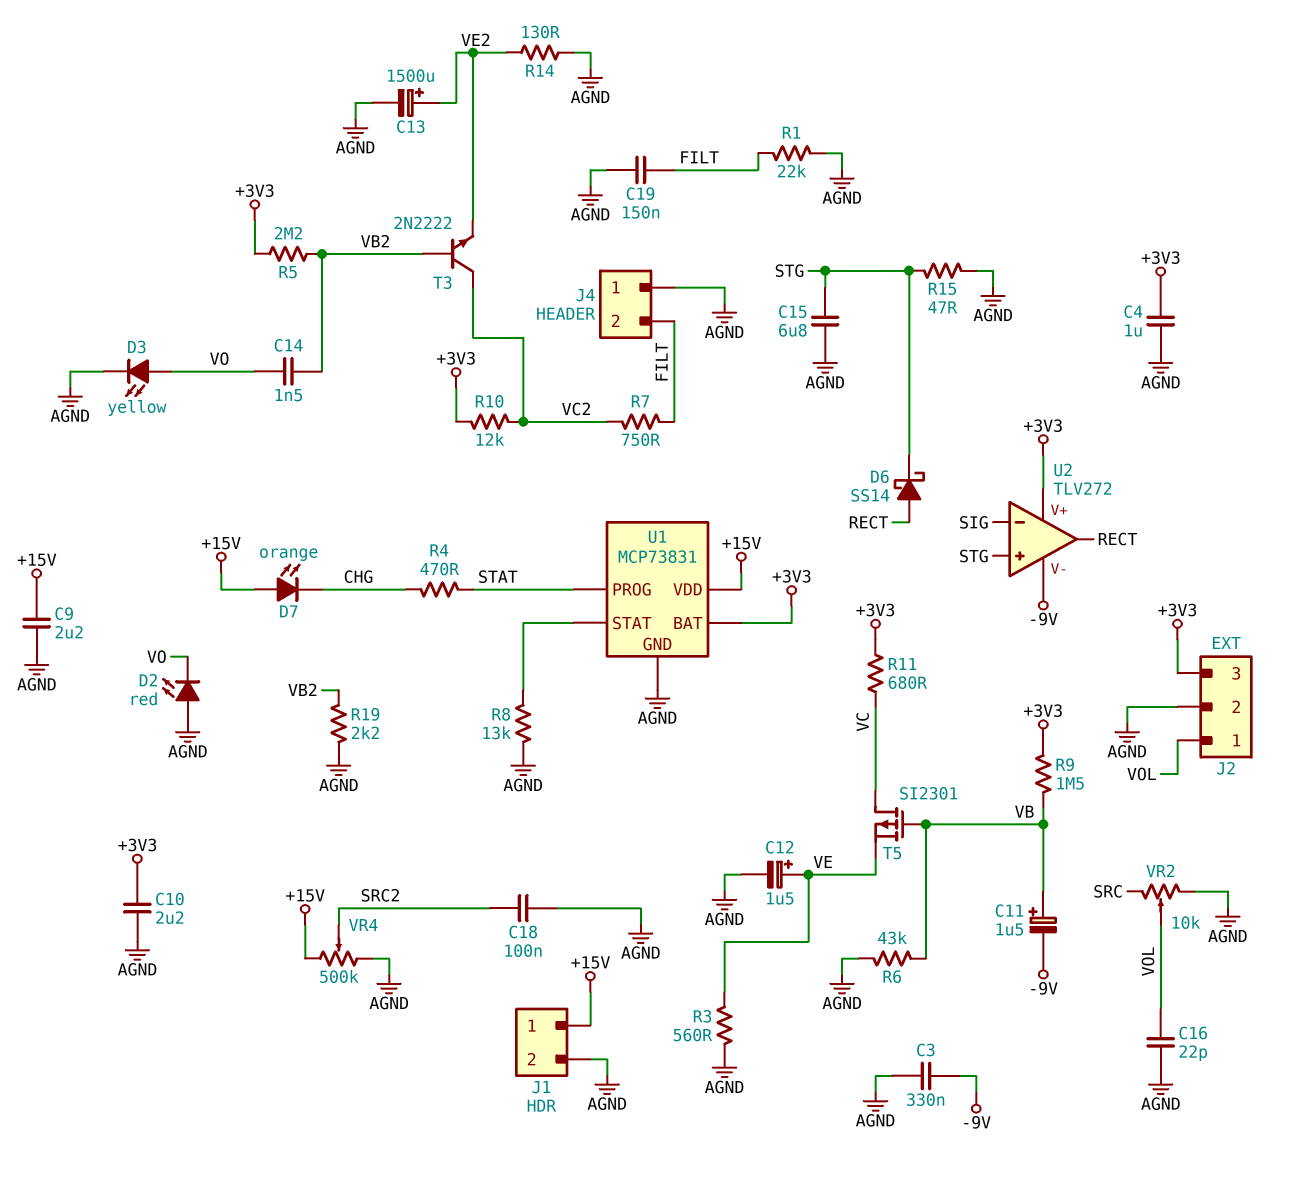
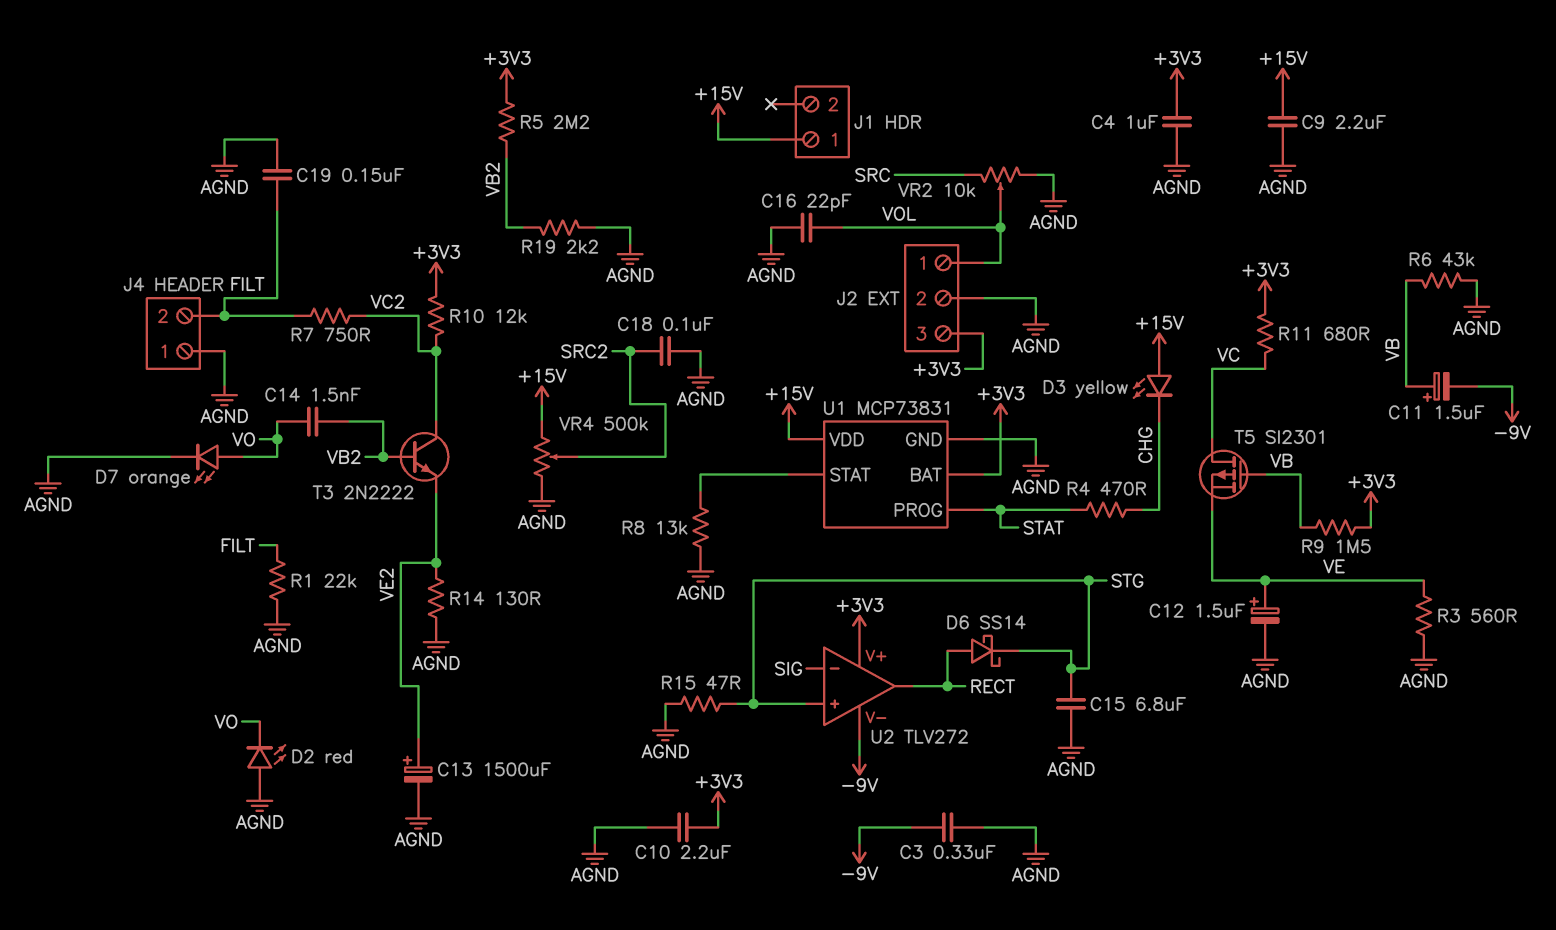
D3: LED yellow (A VO, K AGND) -> LED yellow (A +15V, K CHG)
D7: LED orange (A +15V, K CHG) -> LED orange (A VO, K AGND)
J1 pin 2: AGND -> none

